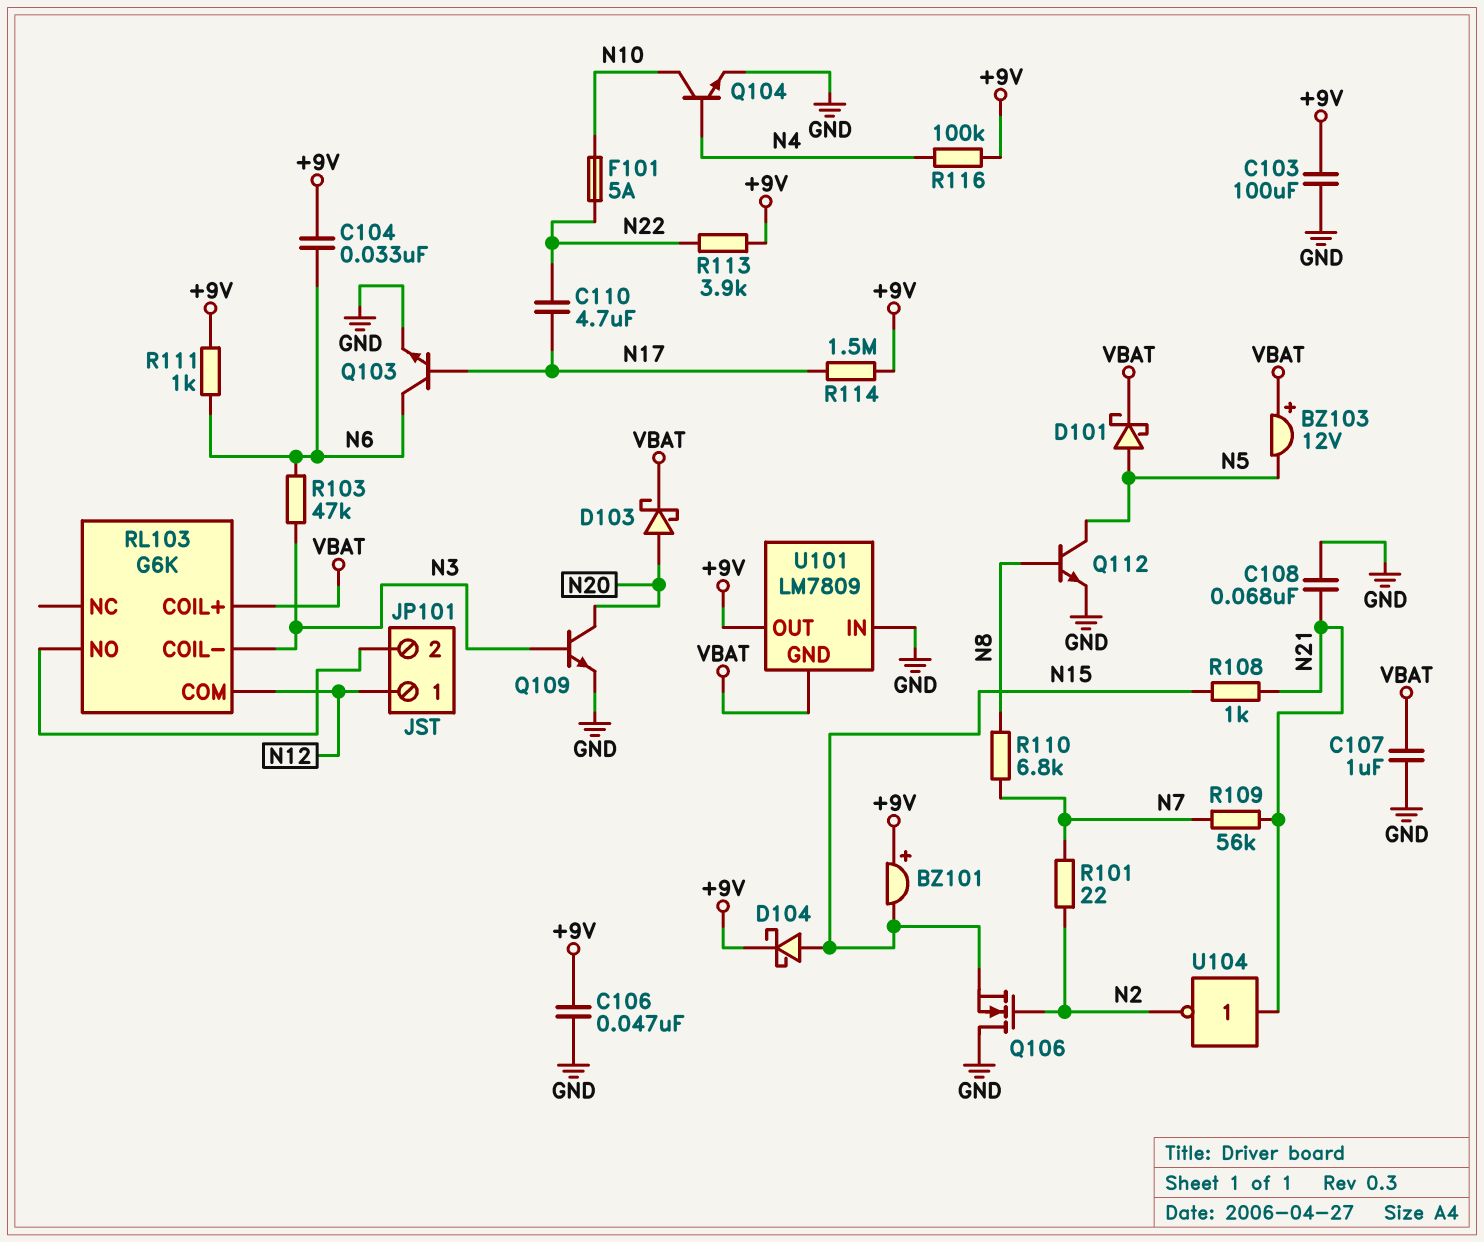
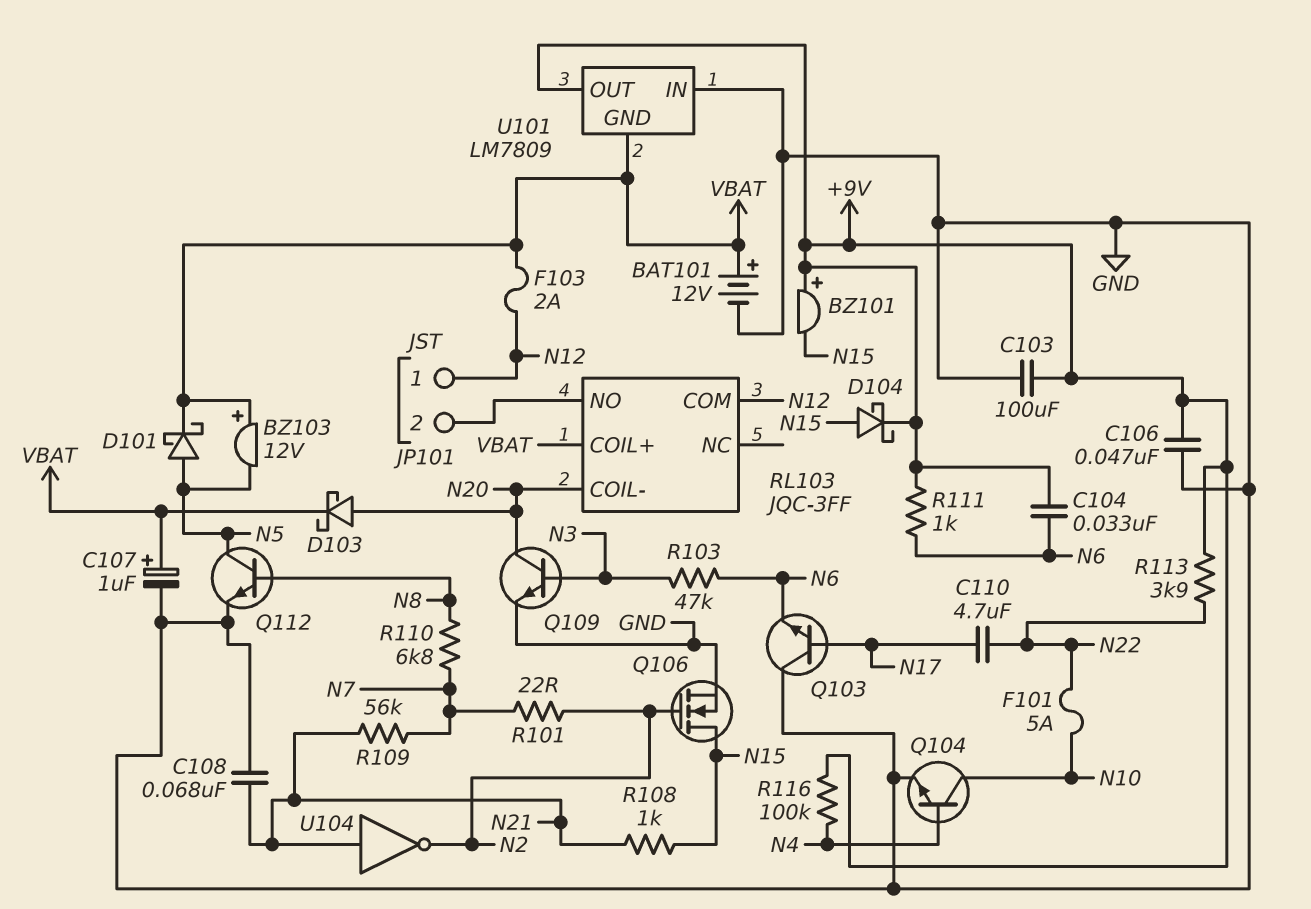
BAT101: none -> 12V (plus VBAT, minus GND)
C107: 1uF (GND, VBAT) -> 1uF (plus VBAT, minus GND)
F103: none -> 2A (N12, VBAT)
Q103: NPN (B N17, C N6, E GND) -> NPN (B N17, C GND, E N6)
Q106: NMOS (G N2, D GND, S N15) -> NMOS (G N2, D N15, S GND)
R114: 1.5M (+9V, N17) -> none
RL103: G6K -> JQC-3FF
RL103 pin COIL-: N3 -> N20

